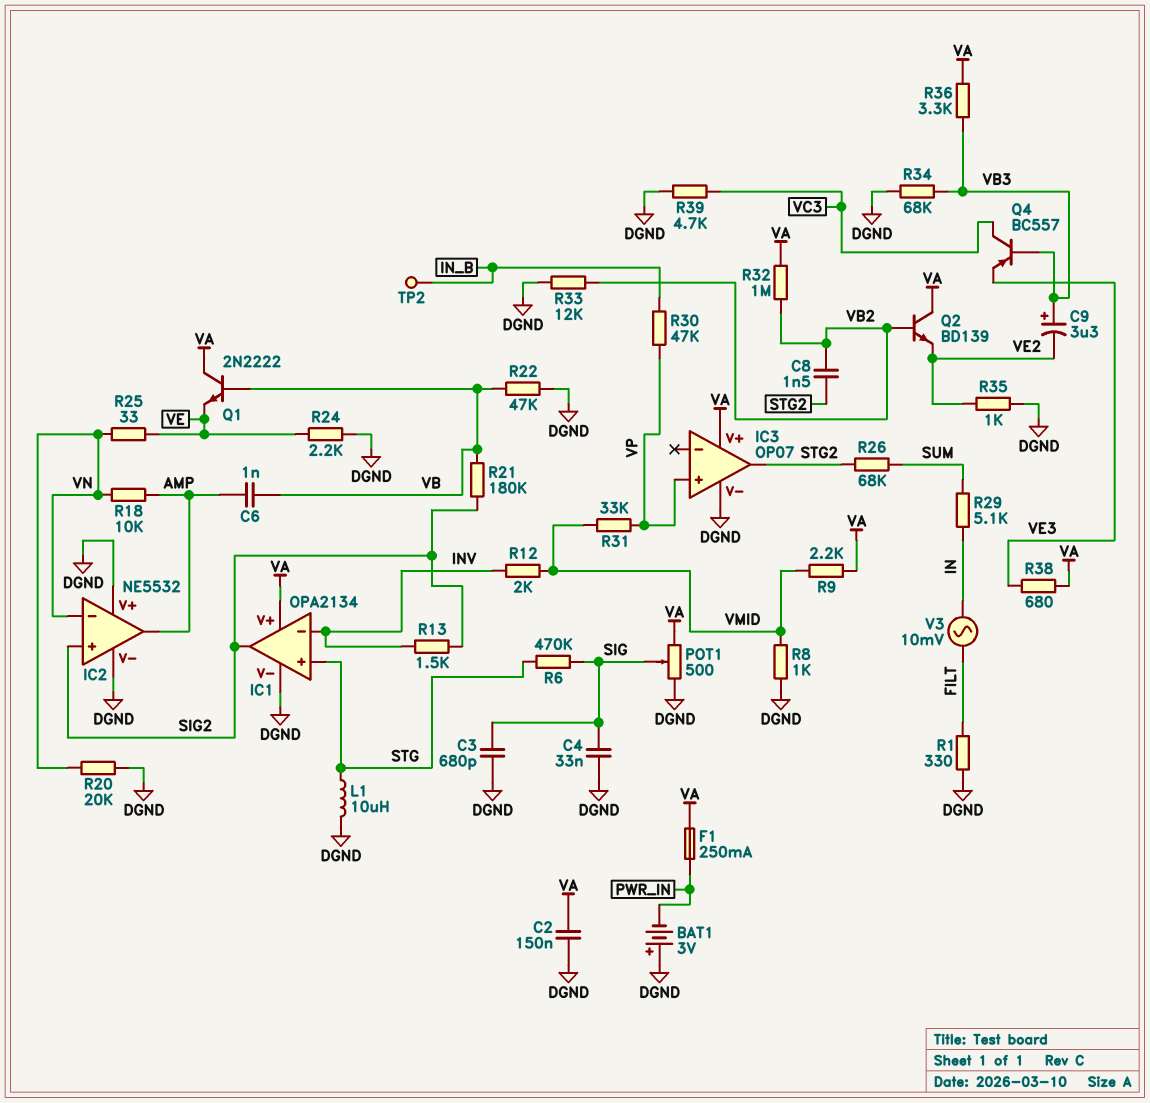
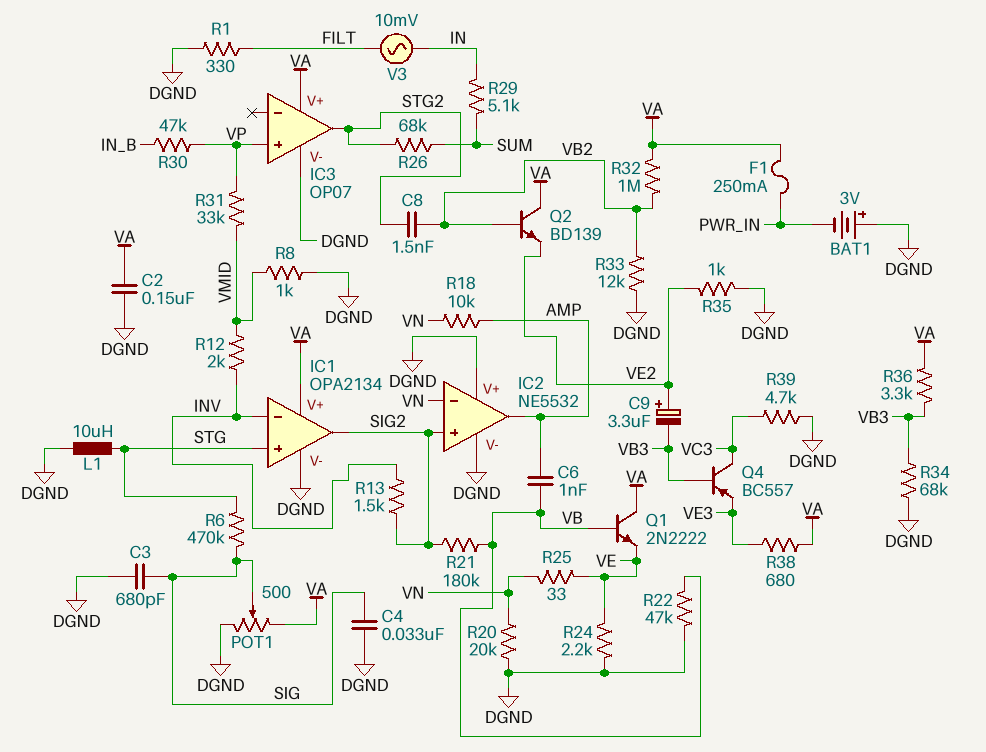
C9: 3.3uF (plus VB3, minus VE2) -> 3.3uF (plus VE2, minus VB3)
R9: 2.2k (VA, VMID) -> none
TP2: test point (IN_B) -> none

